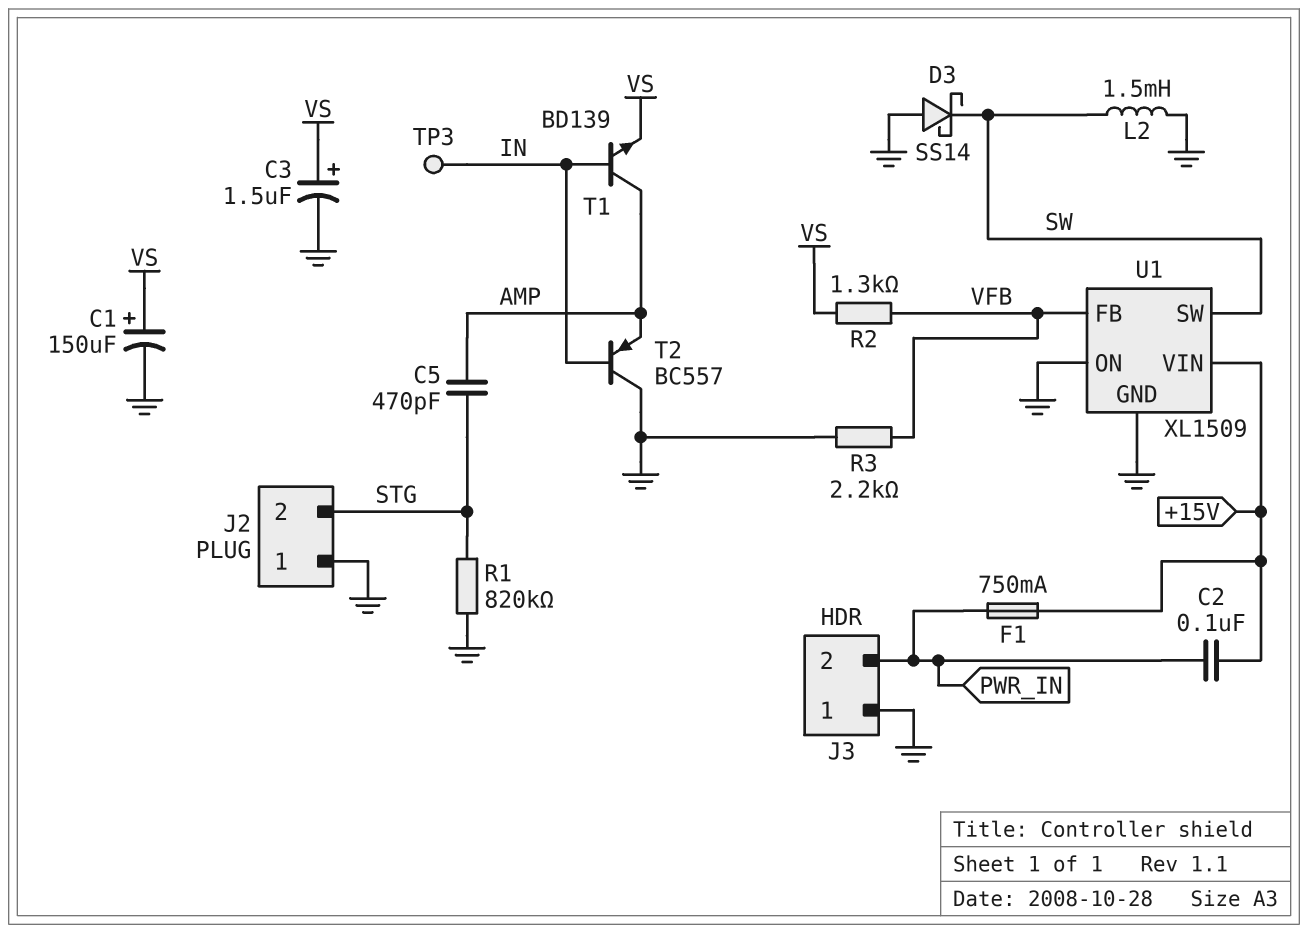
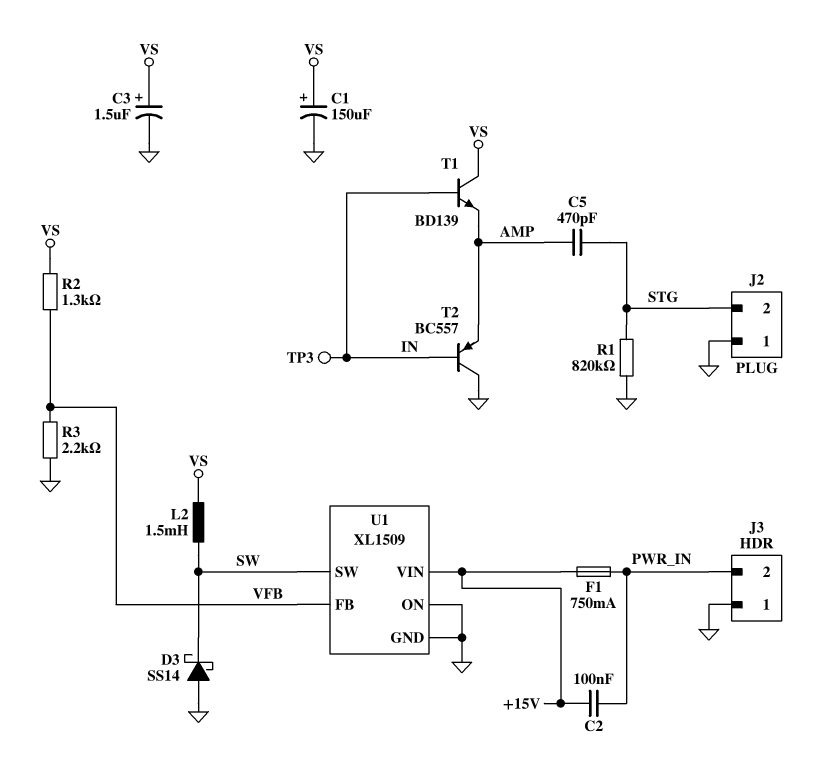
L2: 1.5mH (GND, SW) -> 1.5mH (SW, VS)
T1: NPN BD139 (B IN, C AMP, E VS) -> NPN BD139 (B IN, C VS, E AMP)

